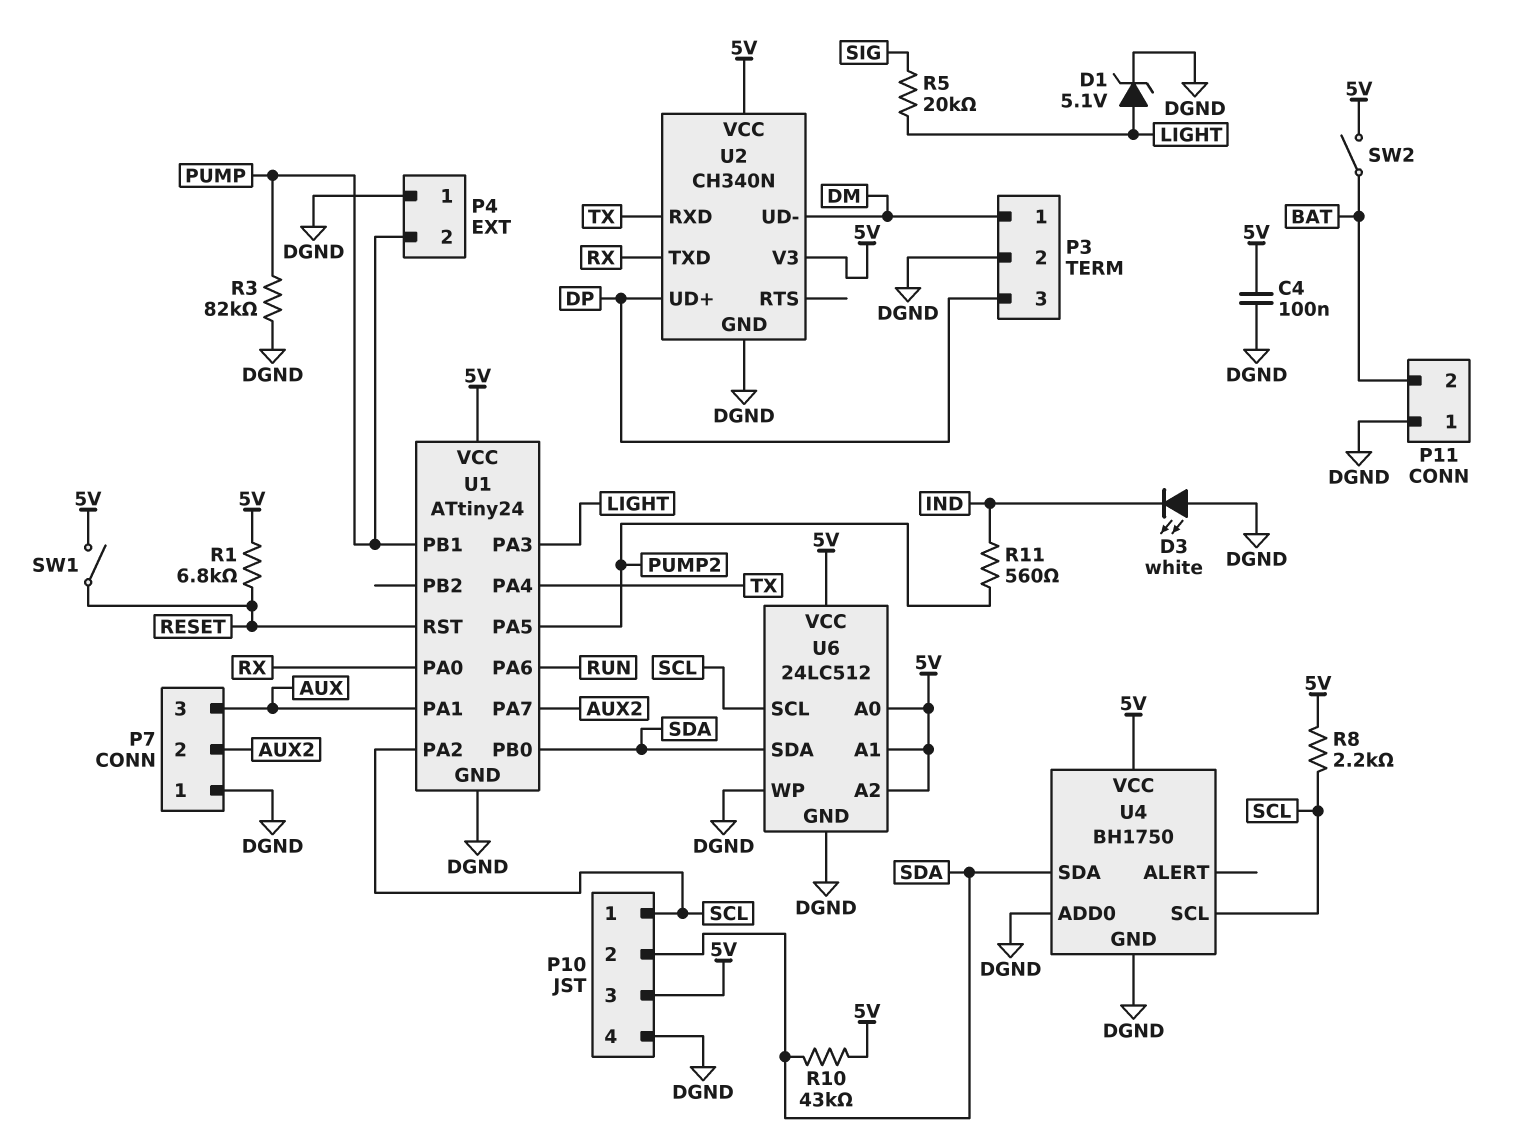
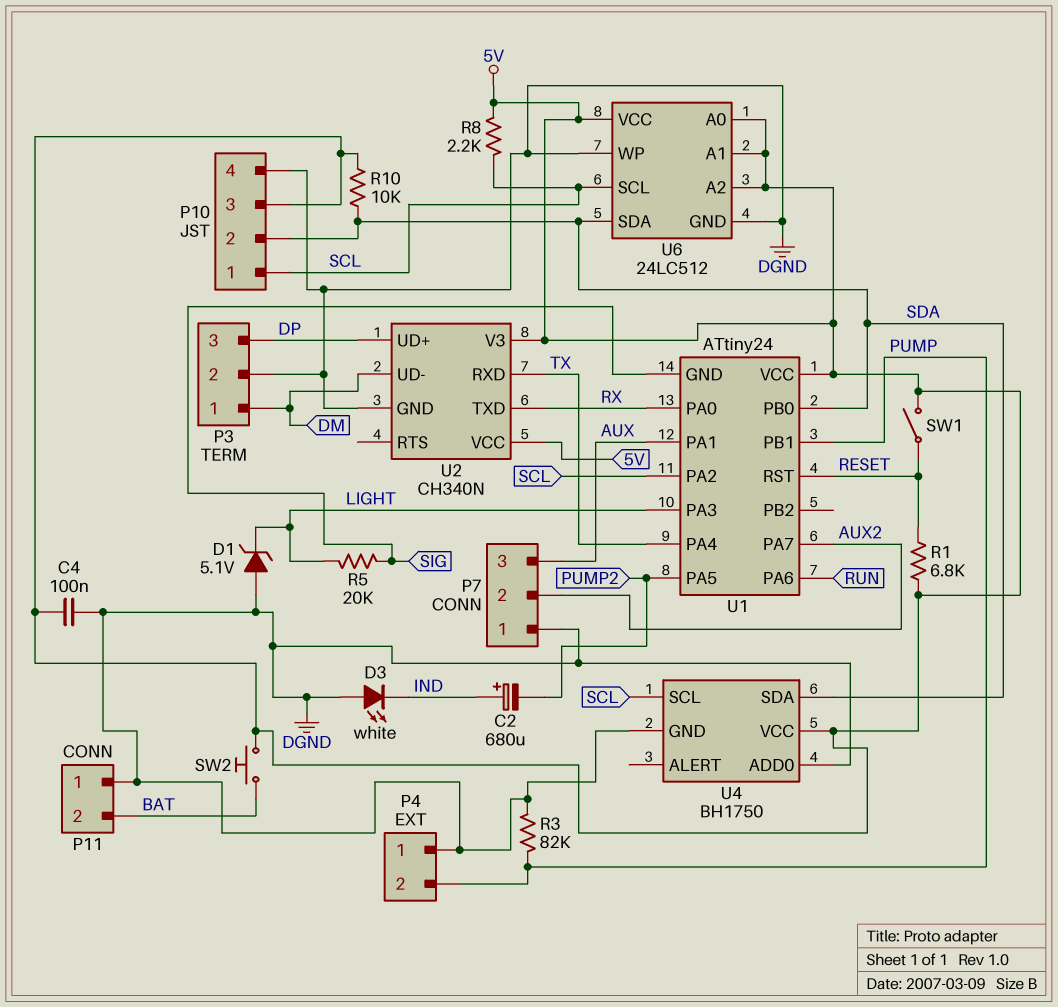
C2: none -> 680uF (plus IND, minus PUMP2)
D1: zener 5.1V (A LIGHT, K DGND) -> zener 5.1V (A DGND, K LIGHT)
R10: 43k (5V, SDA) -> 10k (5V, SDA)
R11: 560 (IND, PUMP2) -> none
SW2: switch (5V, BAT) -> button (5V, BAT)
U1 pin GND: DGND -> SIG

